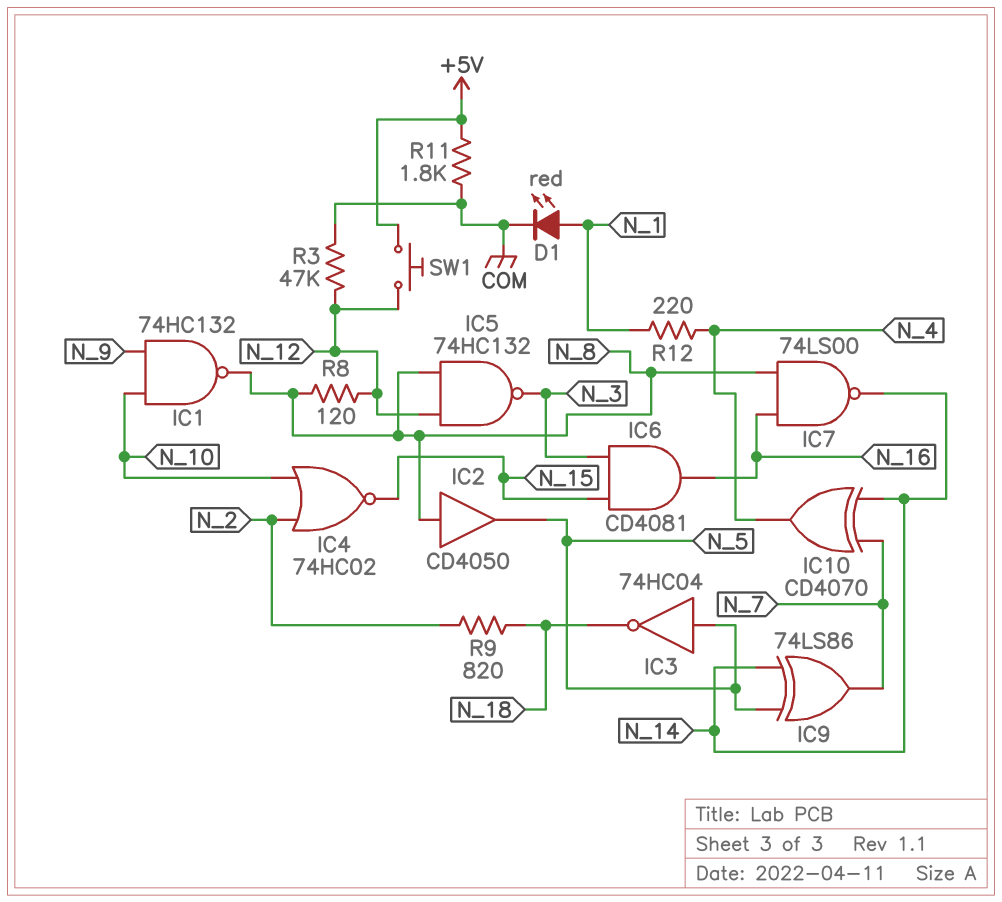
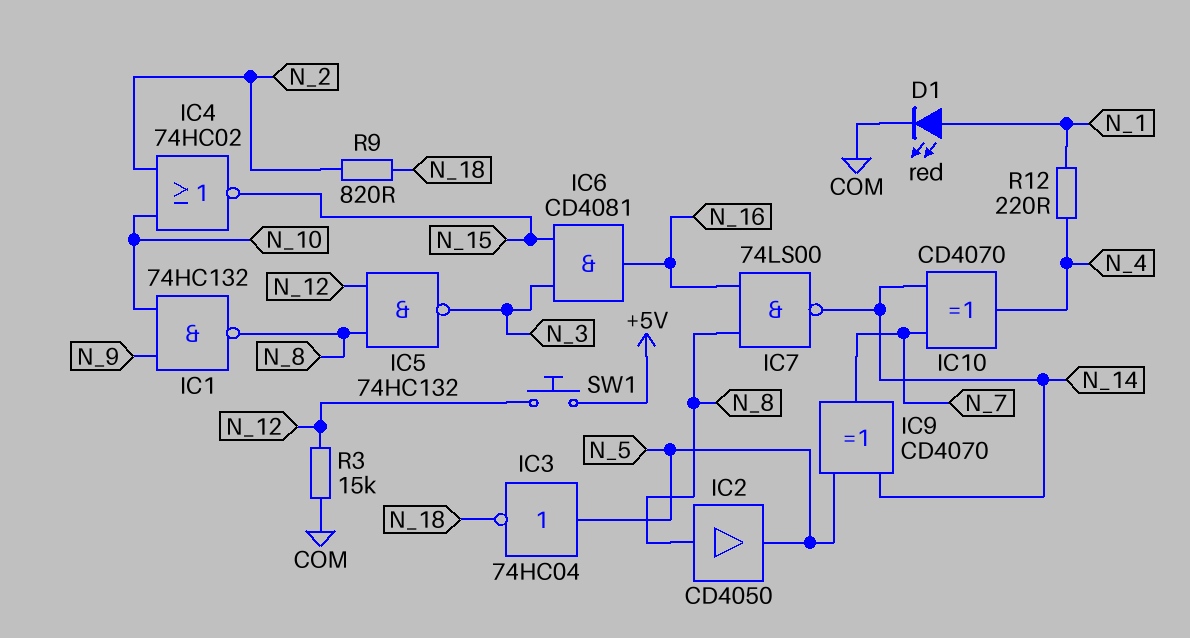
IC9: XOR 74LS86 (in N_5, in N_14, out N_7) -> XOR CD4070 (in N_5, in N_14, out N_7)
R3: 47k (COM, N_12) -> 15k (COM, N_12)
R8: 120 (N_8, N_12) -> none
R11: 1.8k (+5V, COM) -> none

